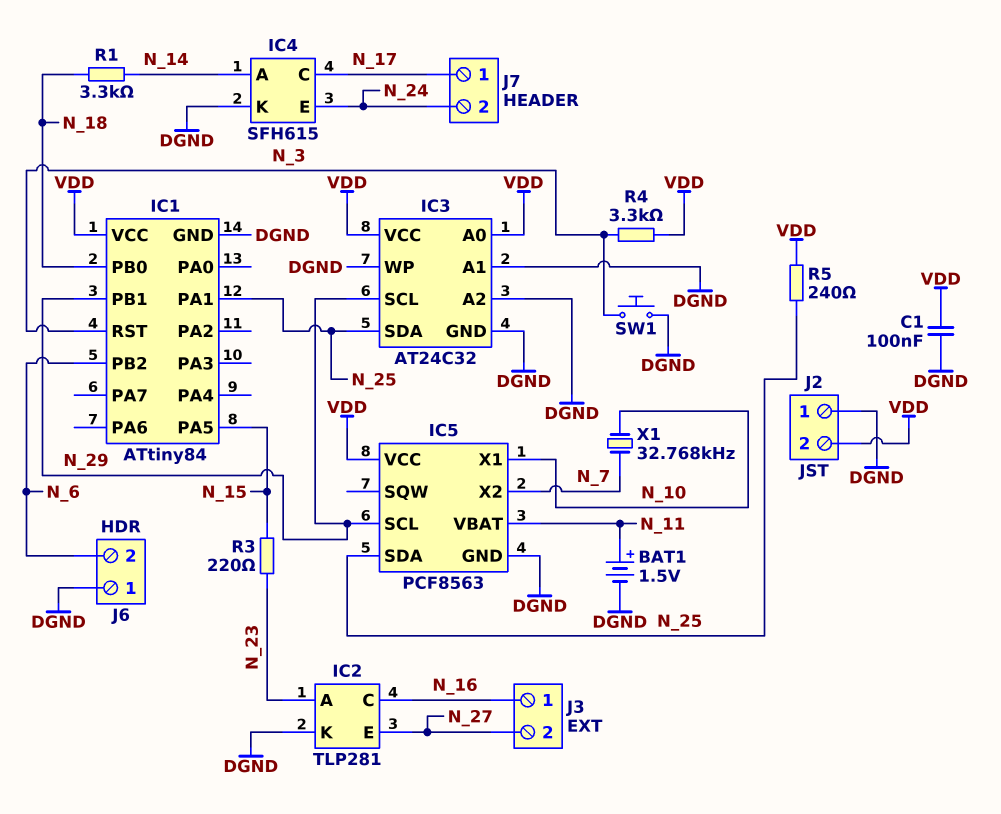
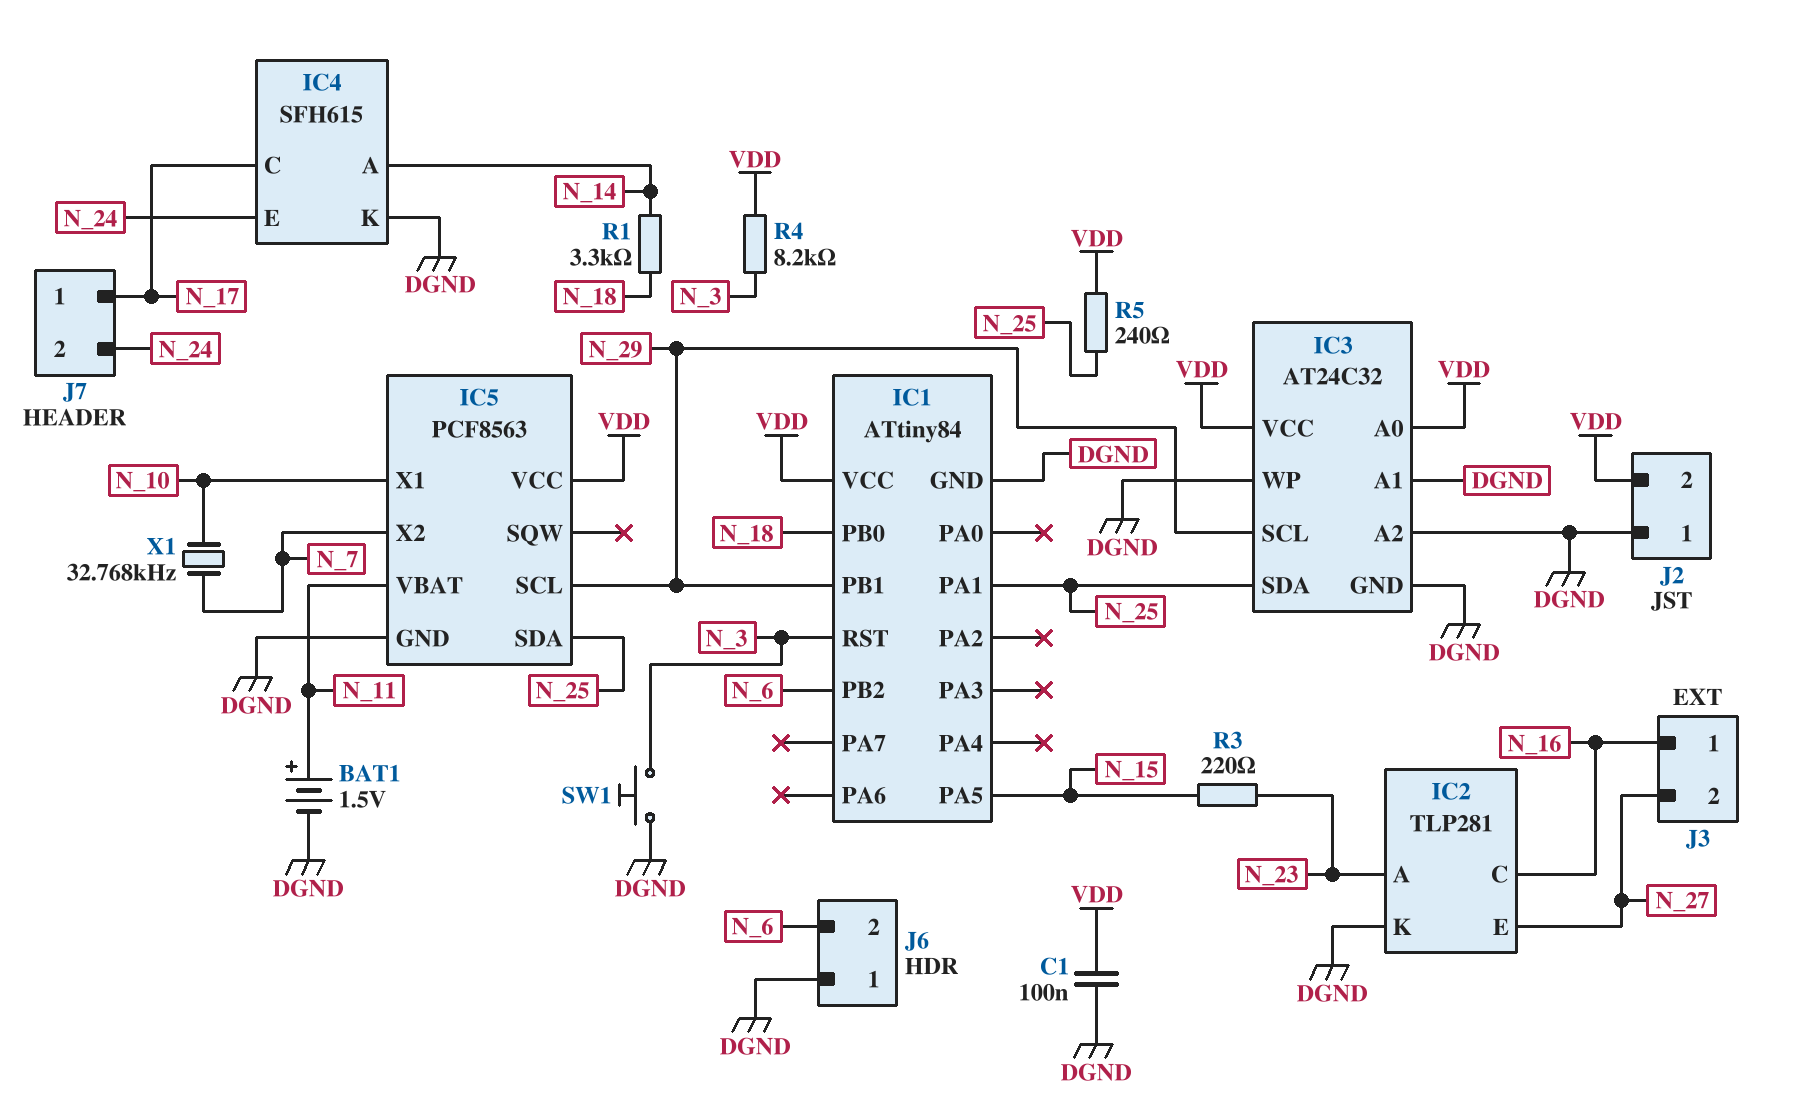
R4: 3.3k (N_3, VDD) -> 8.2k (N_3, VDD)

